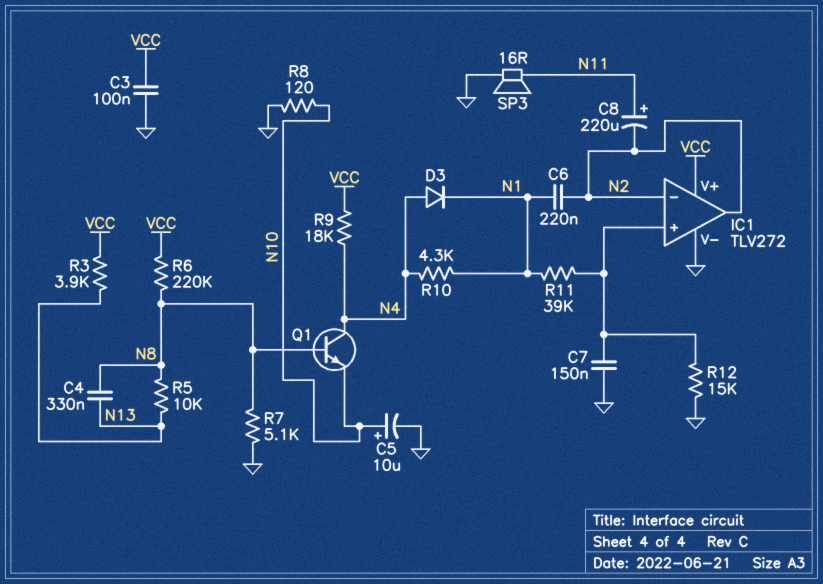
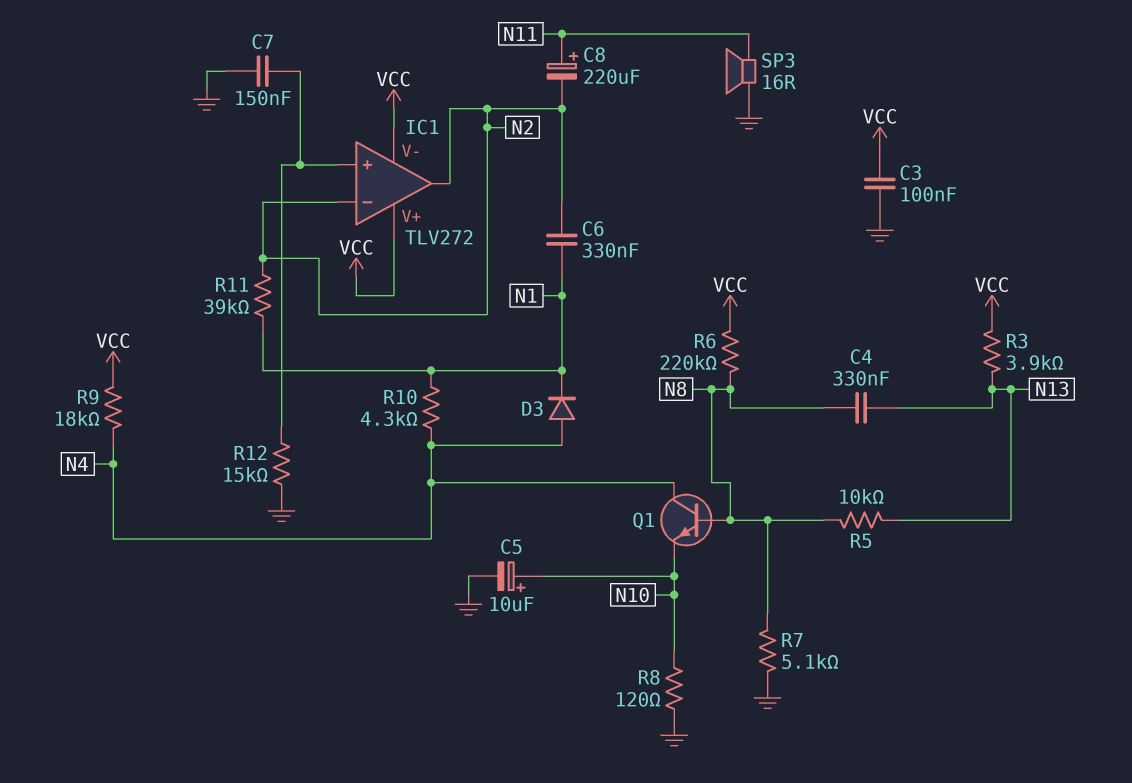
C6: 220nF (N1, N2) -> 330nF (N1, N2)
IC1 pin V-: GND -> VCC
R11: 39k (IC1/in+, N1) -> 39k (N1, N2)

